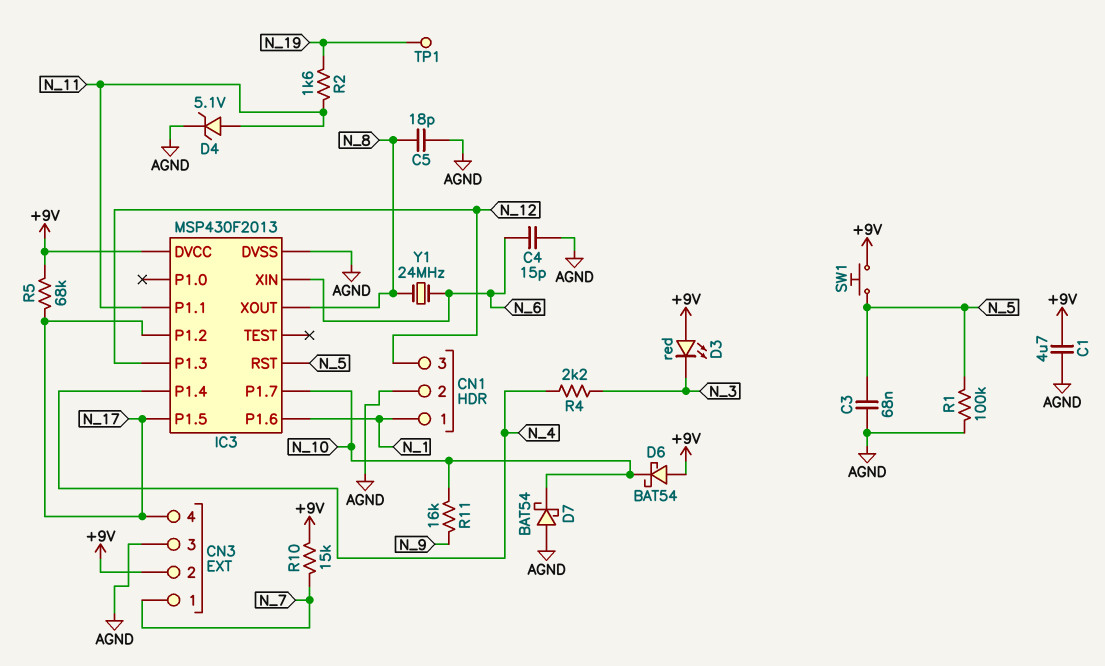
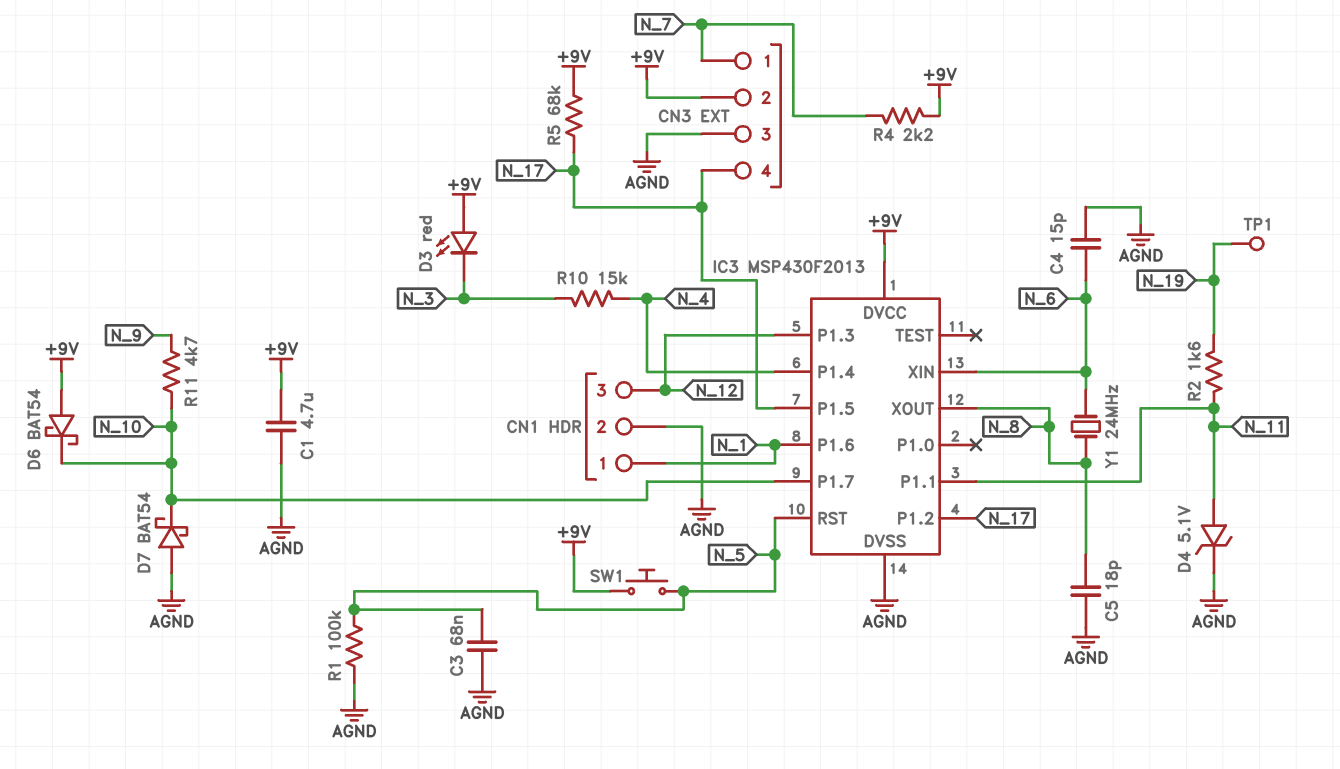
R4: 2.2k (N_3, N_4) -> 2.2k (+9V, N_7)
R10: 15k (+9V, N_7) -> 15k (N_3, N_4)
R11: 16k (N_9, N_10) -> 4.7k (N_9, N_10)

